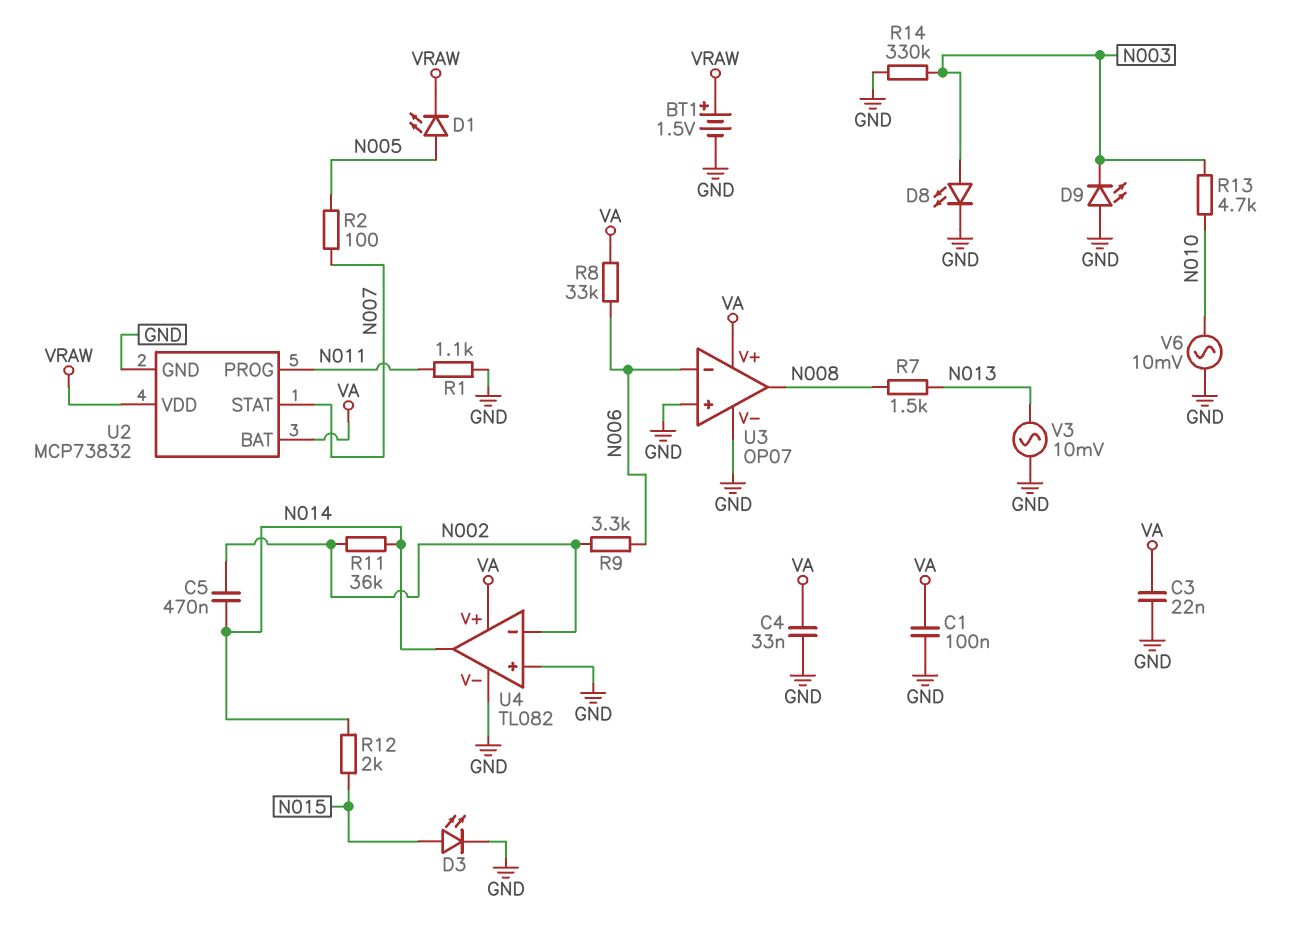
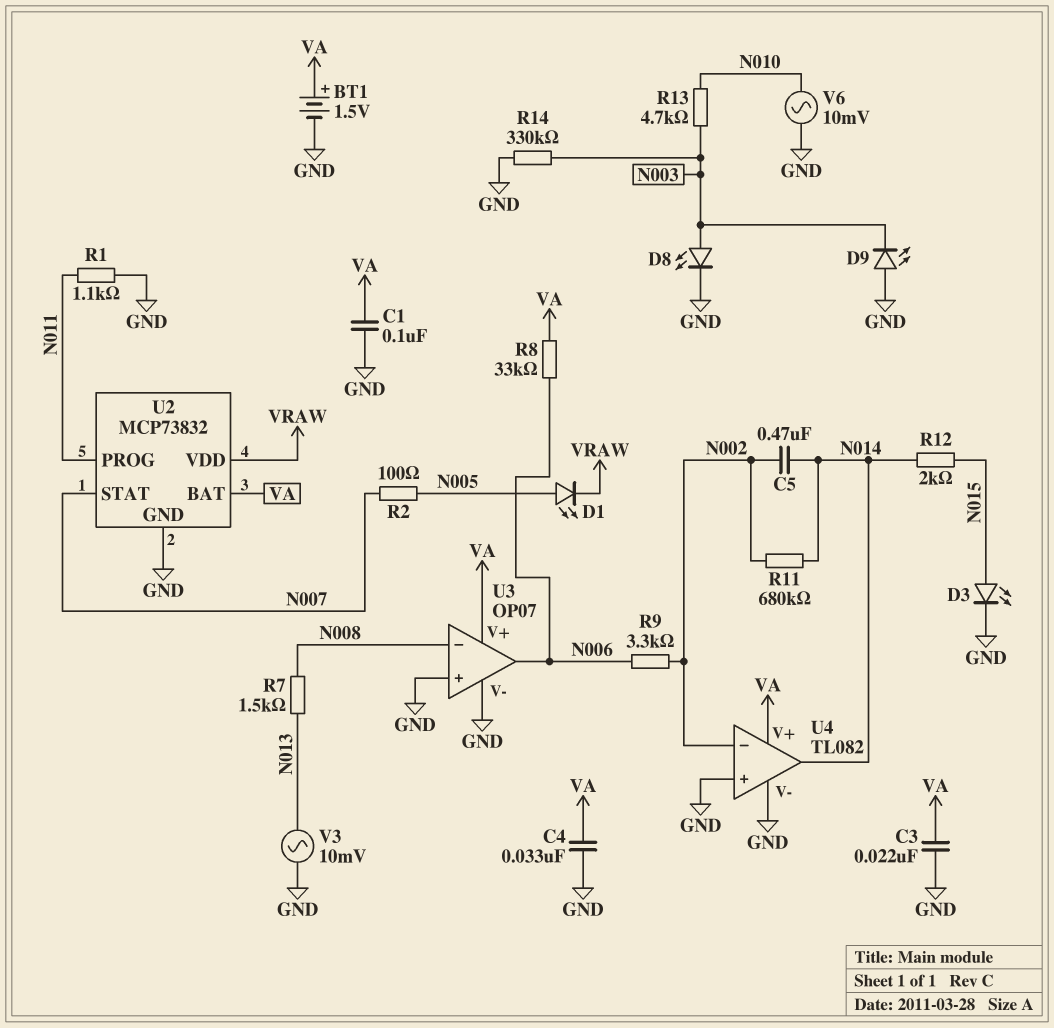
BT1: 1.5V (plus VRAW, minus GND) -> 1.5V (plus VA, minus GND)
R11: 36k (N002, N014) -> 680k (N002, N014)
U3 pin in-: N006 -> N008
U3 pin out: N008 -> N006

